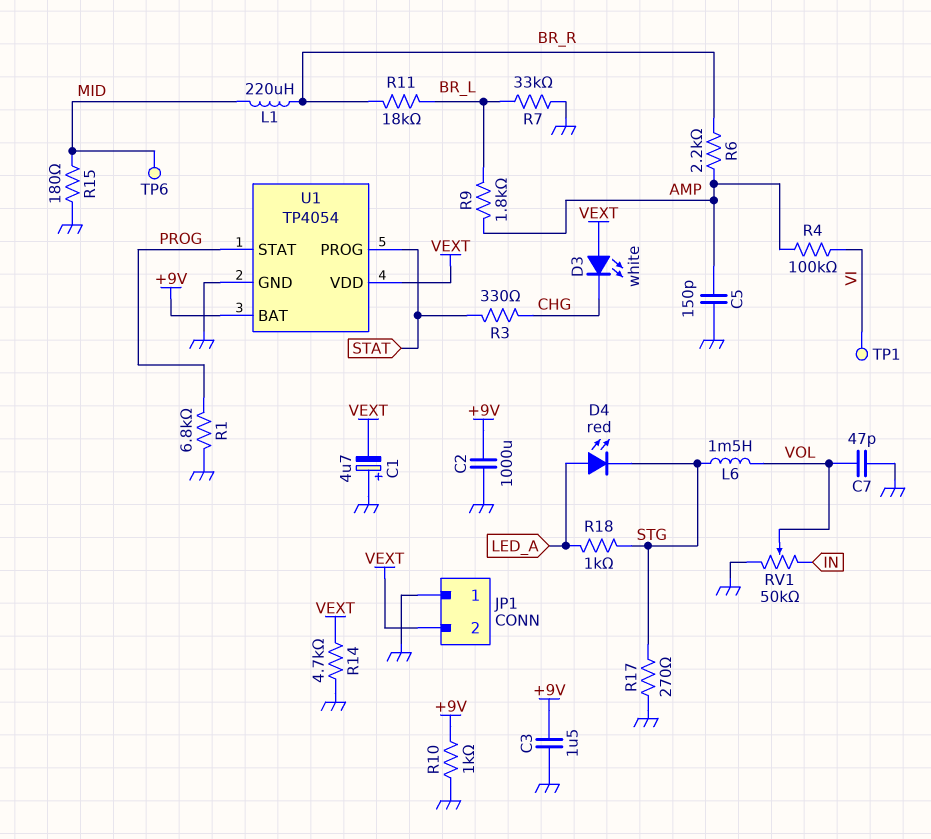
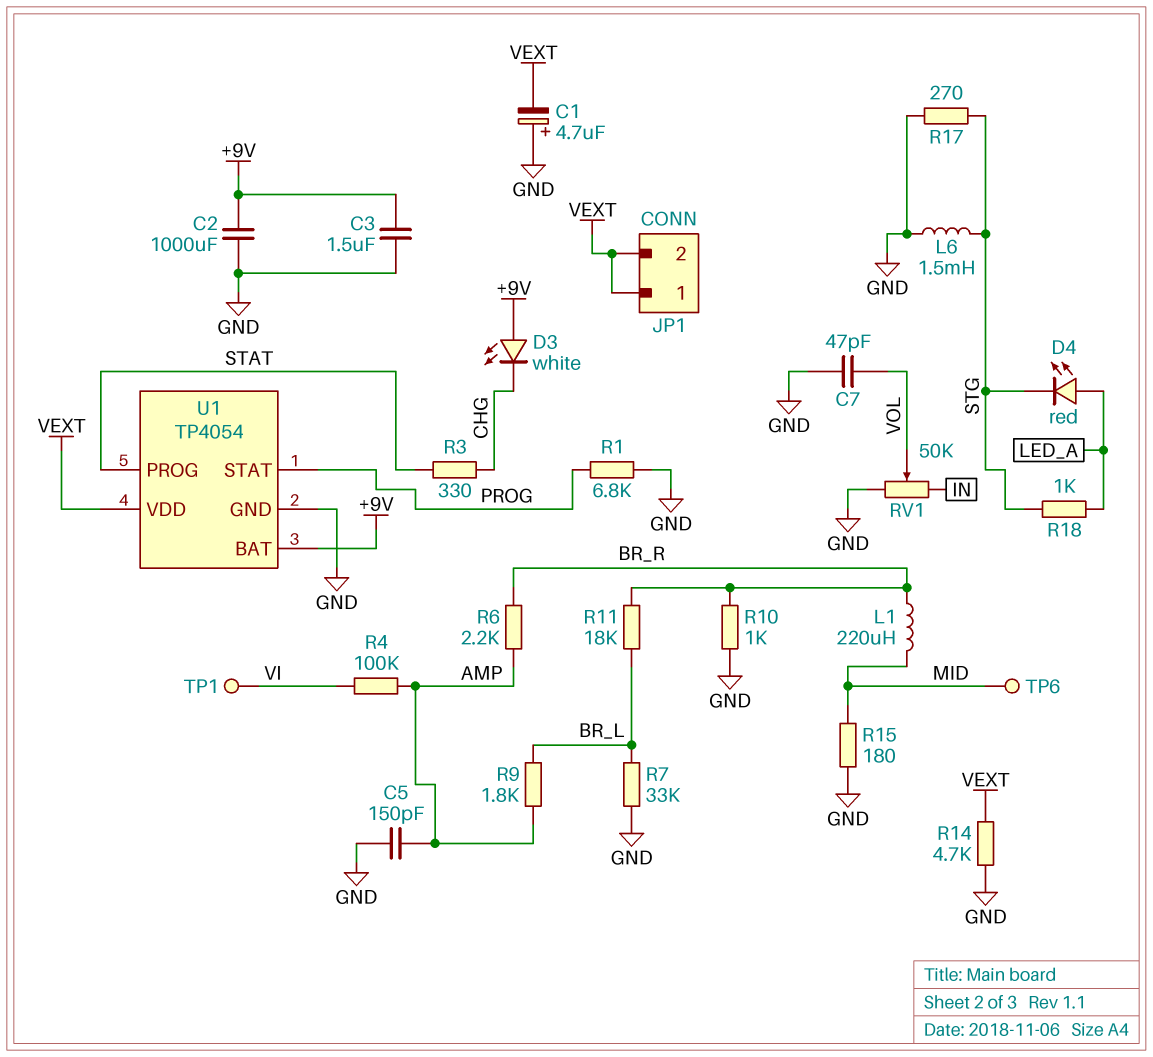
D3: LED white (A VEXT, K CHG) -> LED white (A +9V, K CHG)
JP1 pin 1: GND -> VEXT
L6: 1.5mH (STG, VOL) -> 1.5mH (GND, STG)
R10: 1k (+9V, GND) -> 1k (BR_R, GND)

